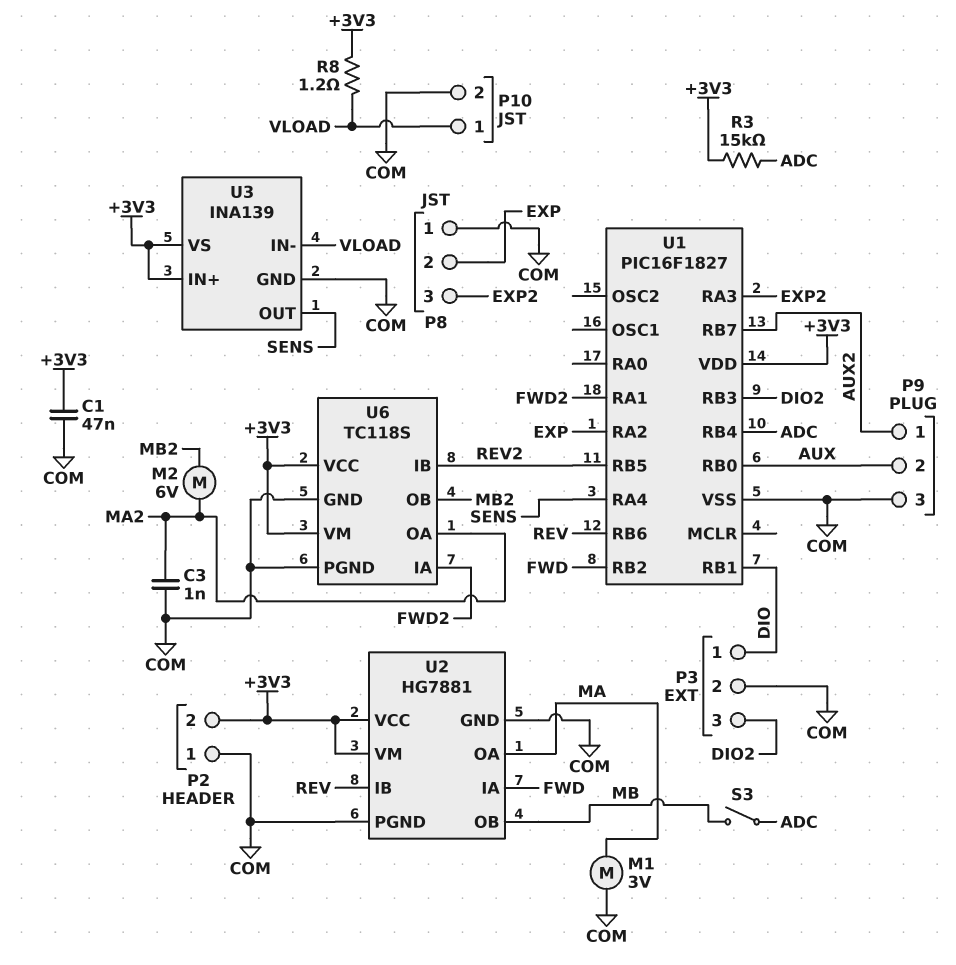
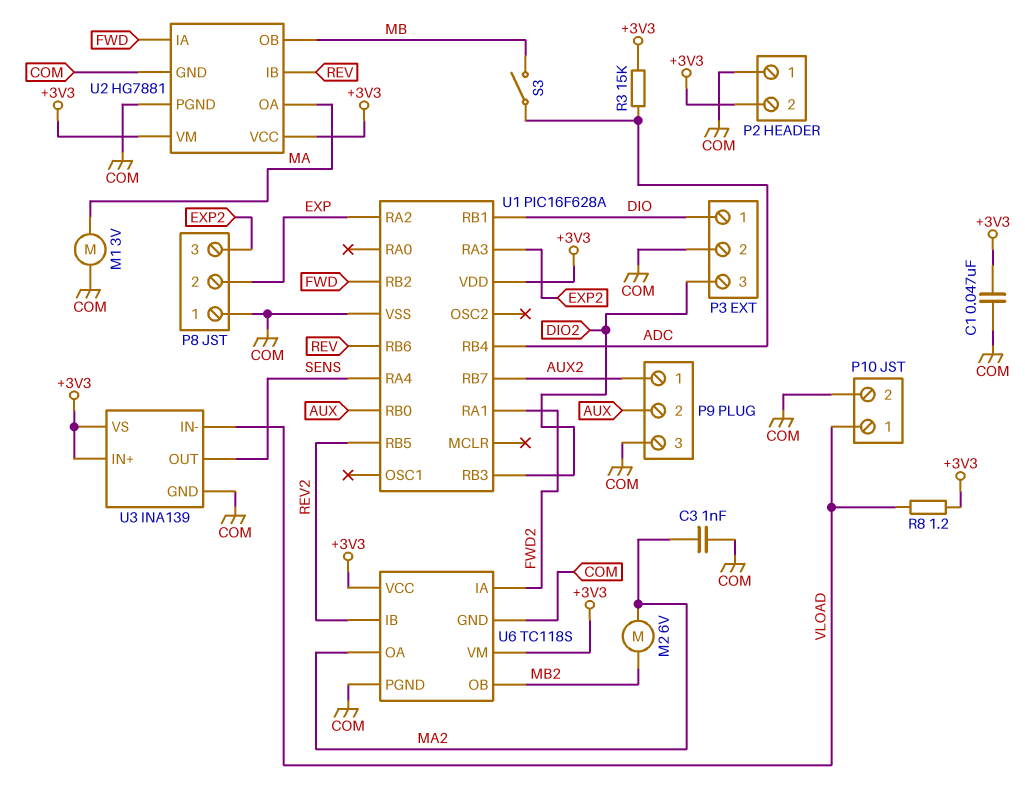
U1: PIC16F1827 -> PIC16F628A

